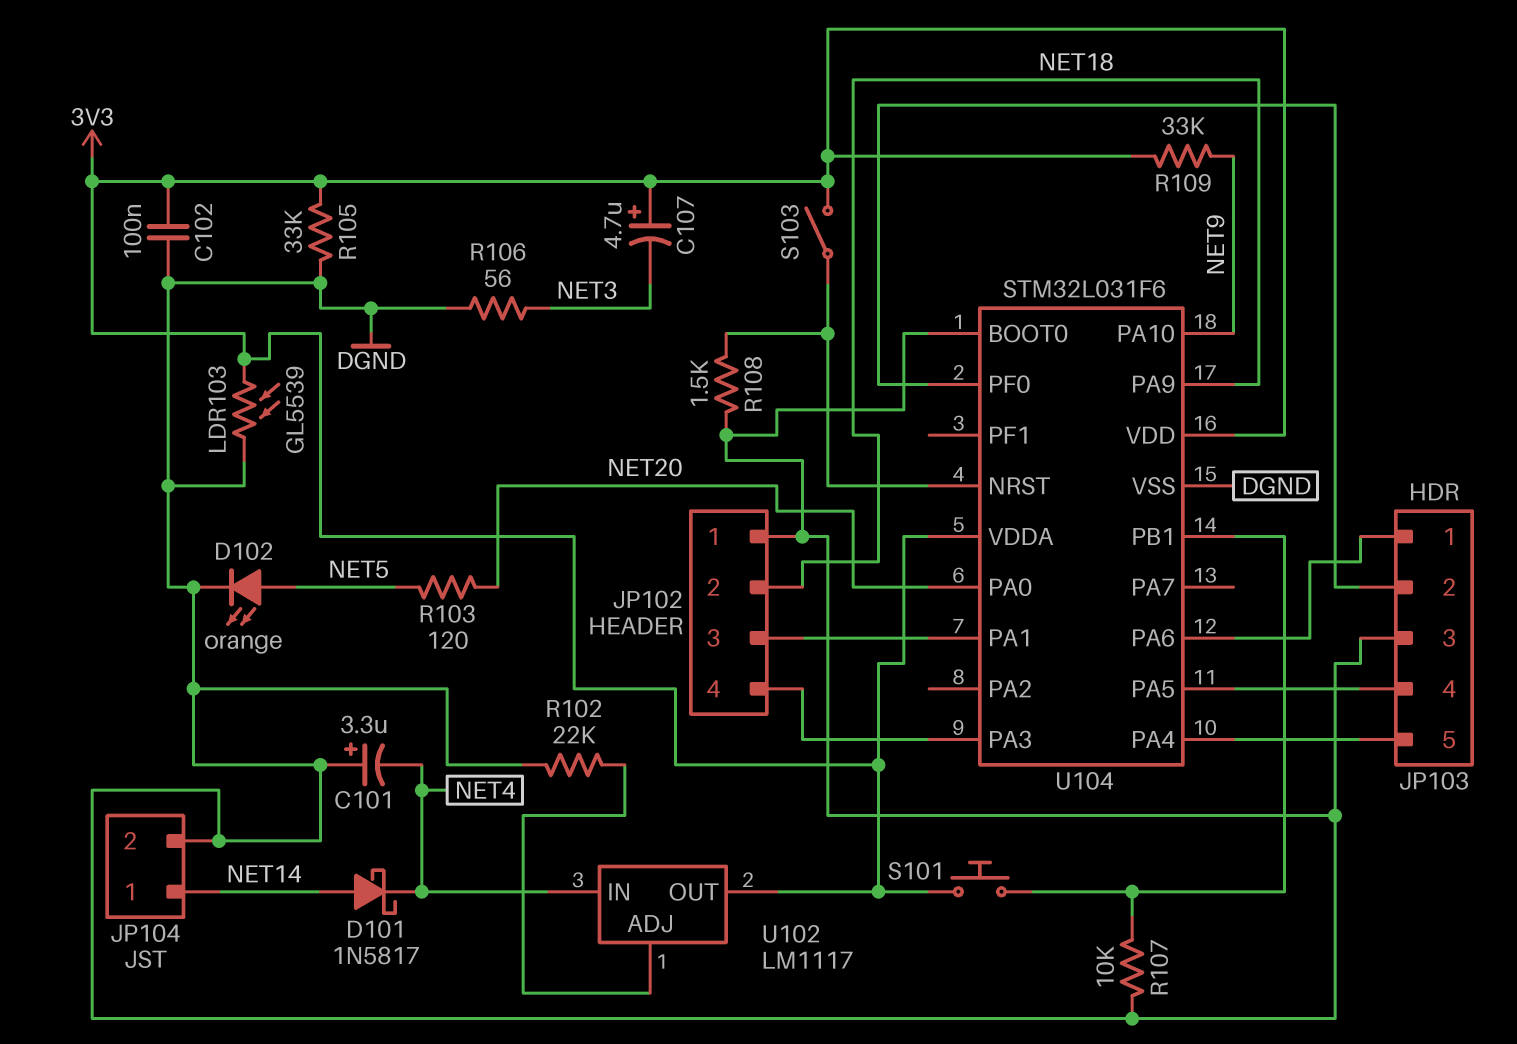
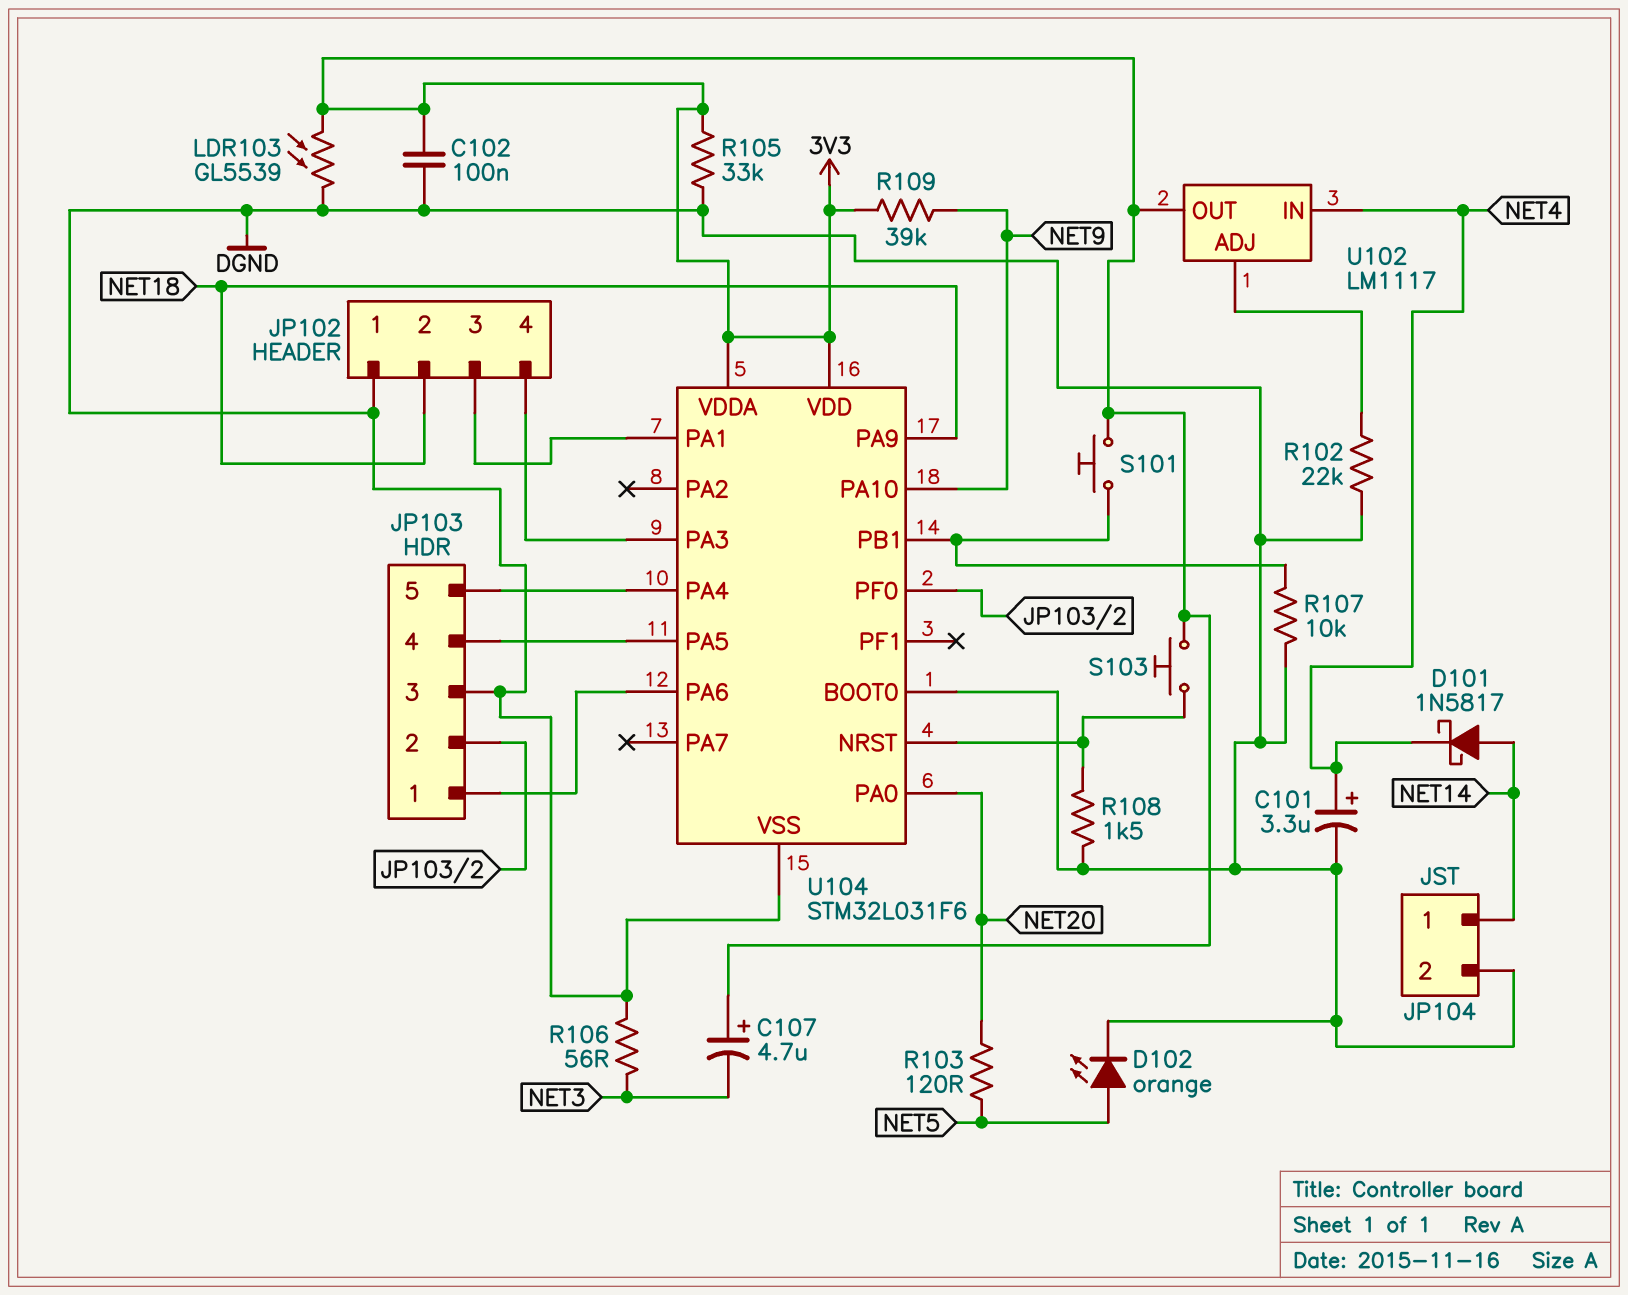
C101: 3.3uF (plus DGND, minus NET4) -> 3.3uF (plus NET4, minus DGND)
R109: 33k (3V3, NET9) -> 39k (3V3, NET9)
S103: switch (3V3, U104/NRST) -> button (3V3, U104/NRST)

